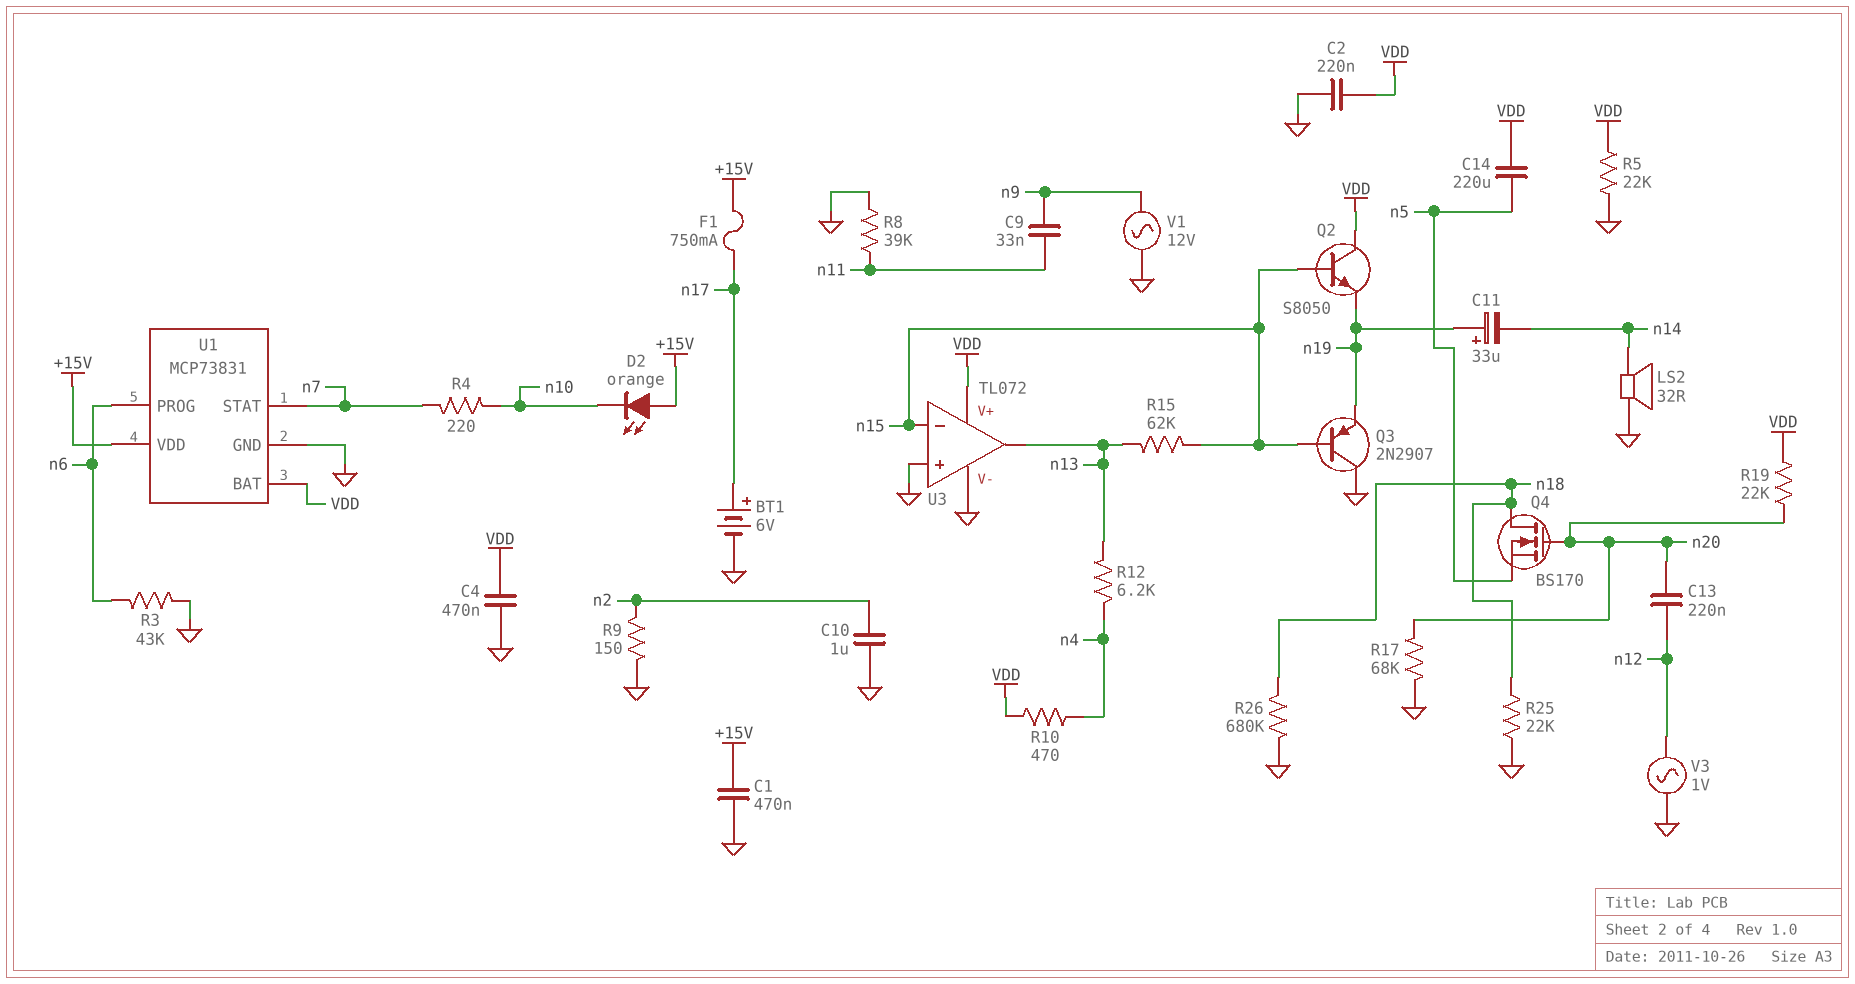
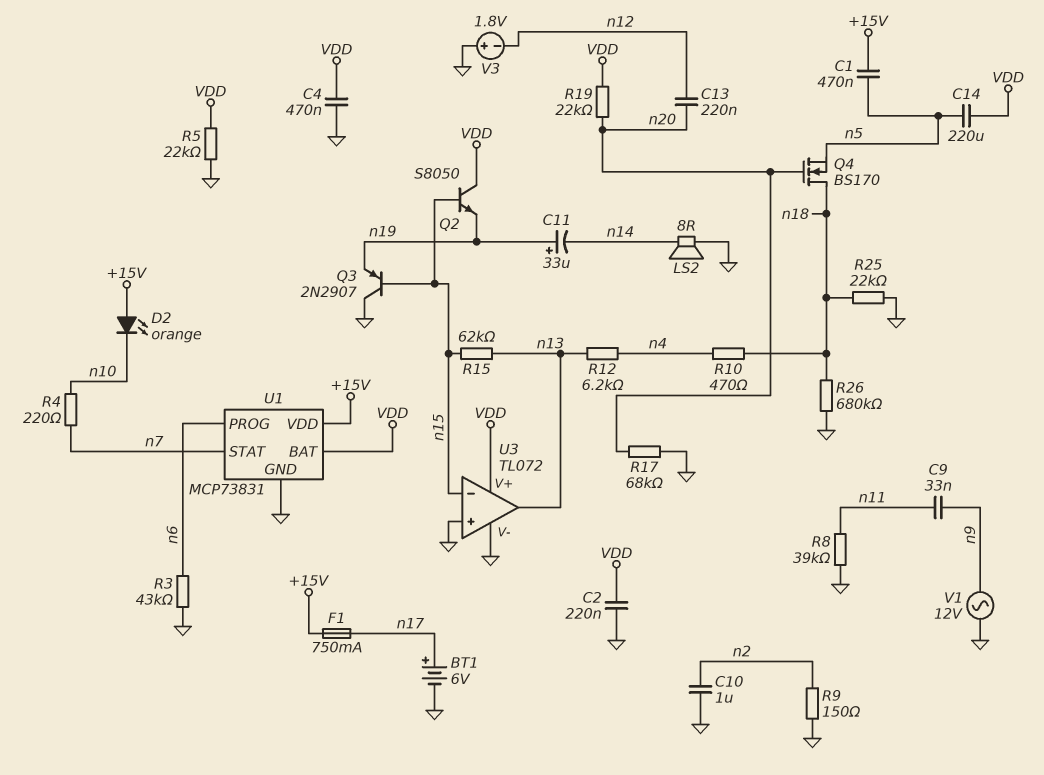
C1: 470nF (+15V, GND) -> 470nF (+15V, n5)
LS2: speaker 32R (GND, n14) -> speaker 8R (GND, n14)
R10: 470 (VDD, n4) -> 470 (n4, n18)
V3: AC 1V (GND, n12) -> 1.8V (plus GND, minus n12)

